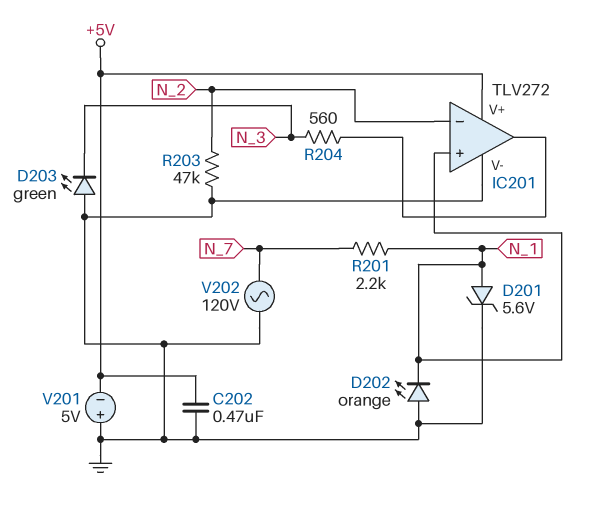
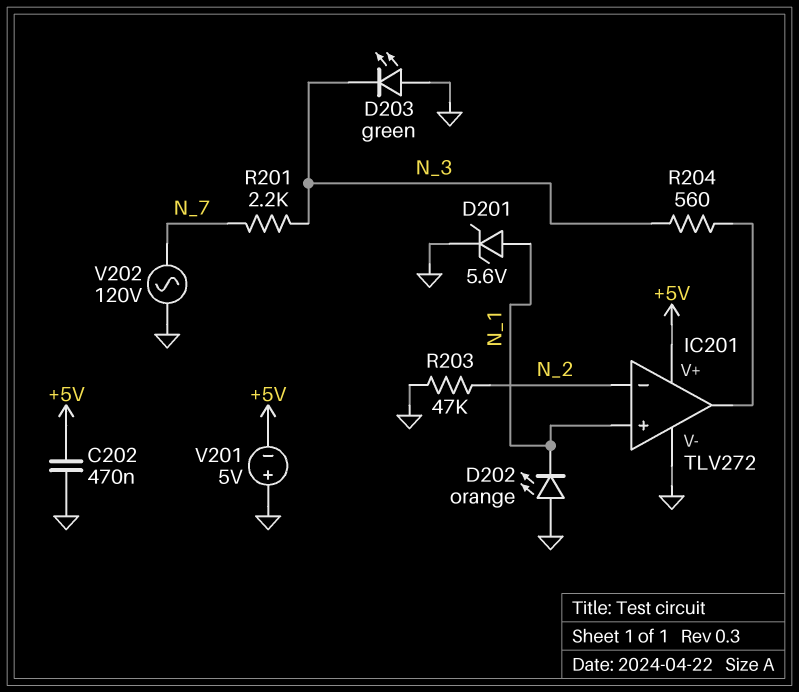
R201: 2.2k (N_1, N_7) -> 2.2k (N_3, N_7)

